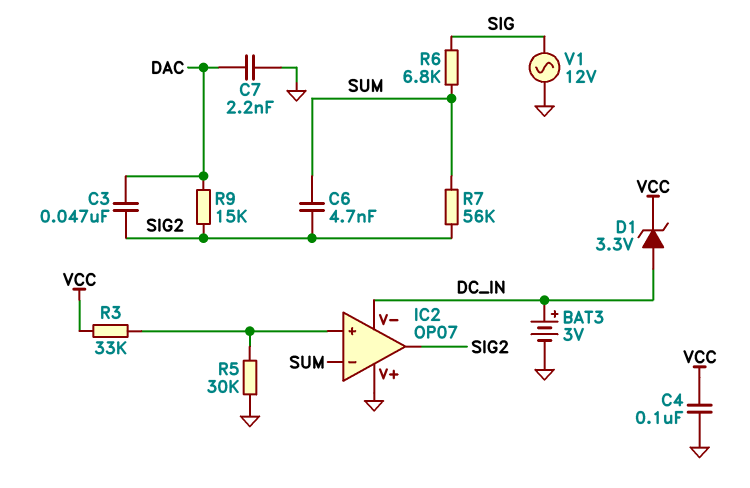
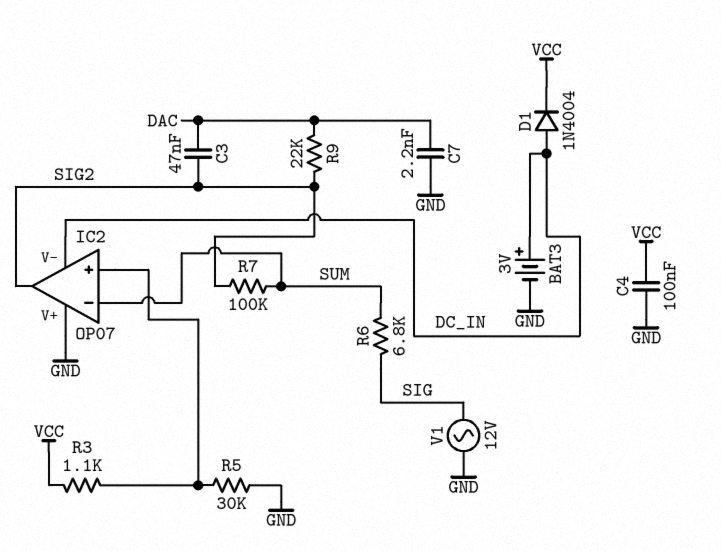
C6: 4.7nF (SIG2, SUM) -> none
D1: zener 3.3V (A DC_IN, K VCC) -> diode 1N4004 (A DC_IN, K VCC)
R3: 33k (IC2/in+, VCC) -> 1.1k (IC2/in+, VCC)
R7: 56k (SIG2, SUM) -> 100k (SIG2, SUM)
R9: 15k (DAC, SIG2) -> 22k (DAC, SIG2)

